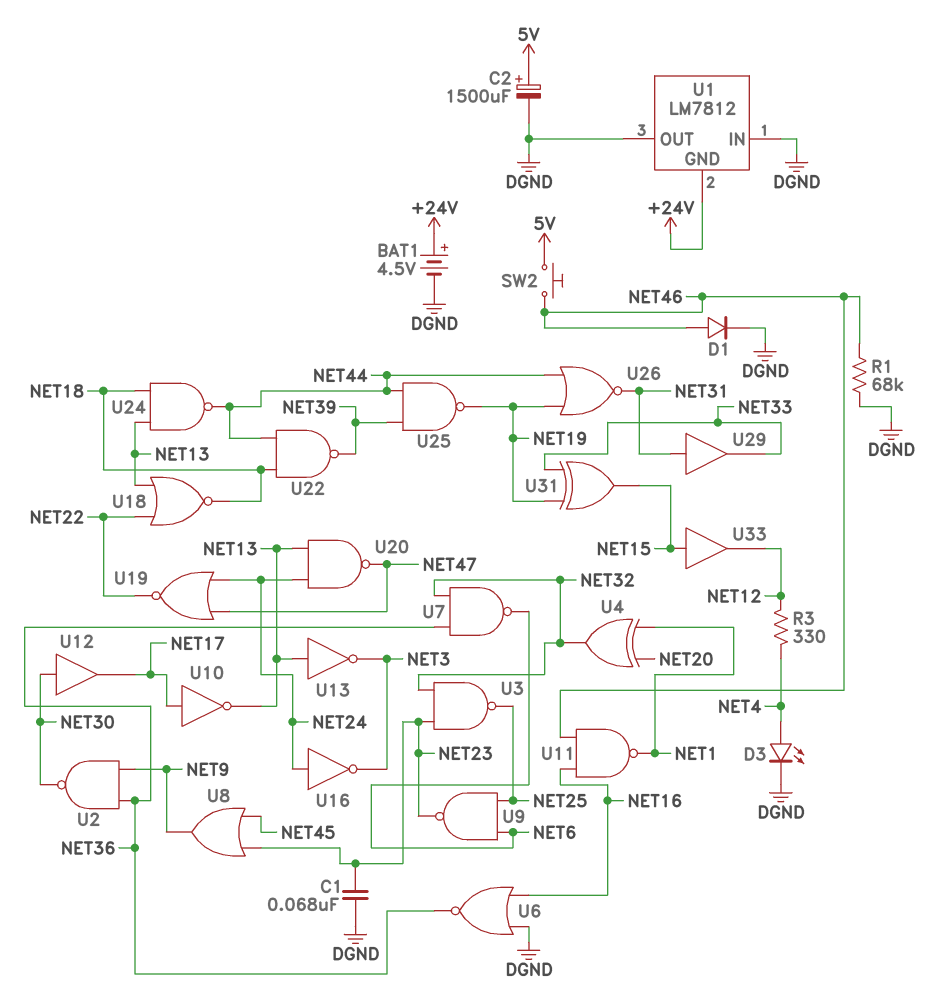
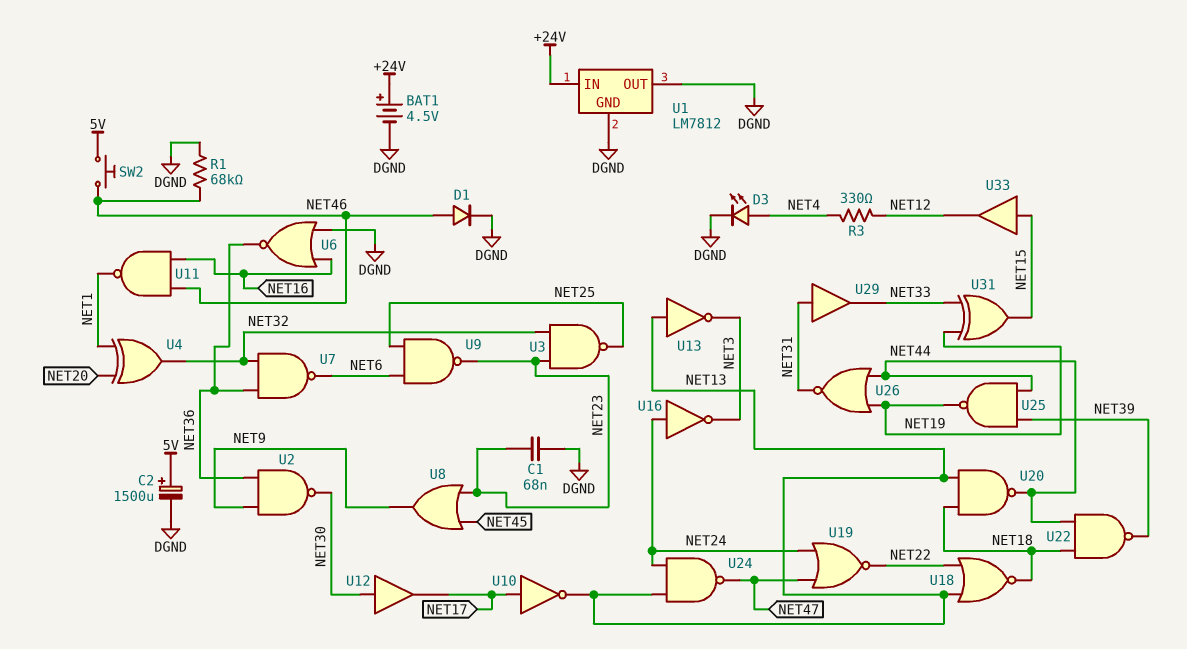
U1 pin GND: +24V -> DGND
U1 pin IN: DGND -> +24V
U20: NAND (in NET13, in NET24, out NET47) -> NAND (in NET13, in NET18, out NET44)
U24: NAND (in NET13, in NET18, out NET44) -> NAND (in NET13, in NET24, out NET47)

